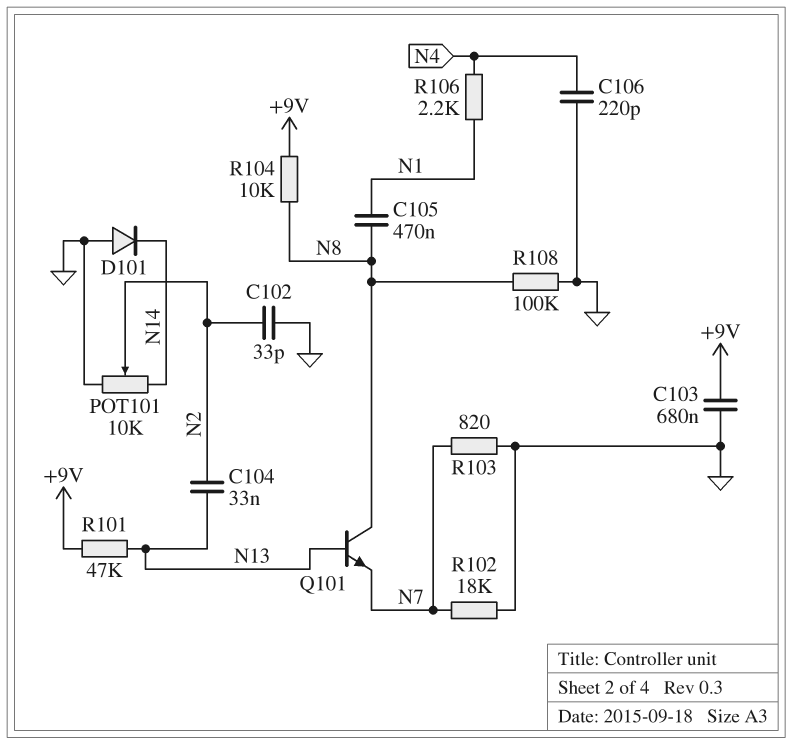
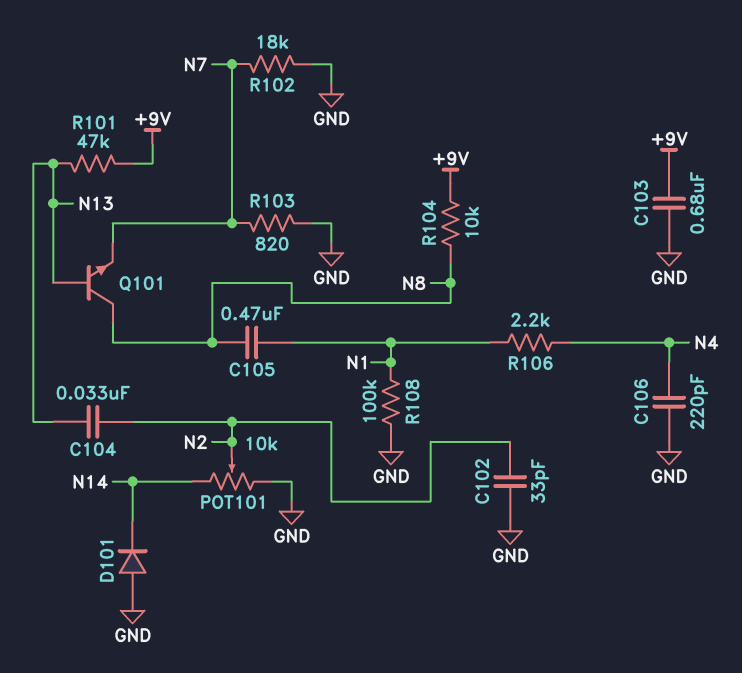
R108: 100k (GND, N8) -> 100k (GND, N1)

